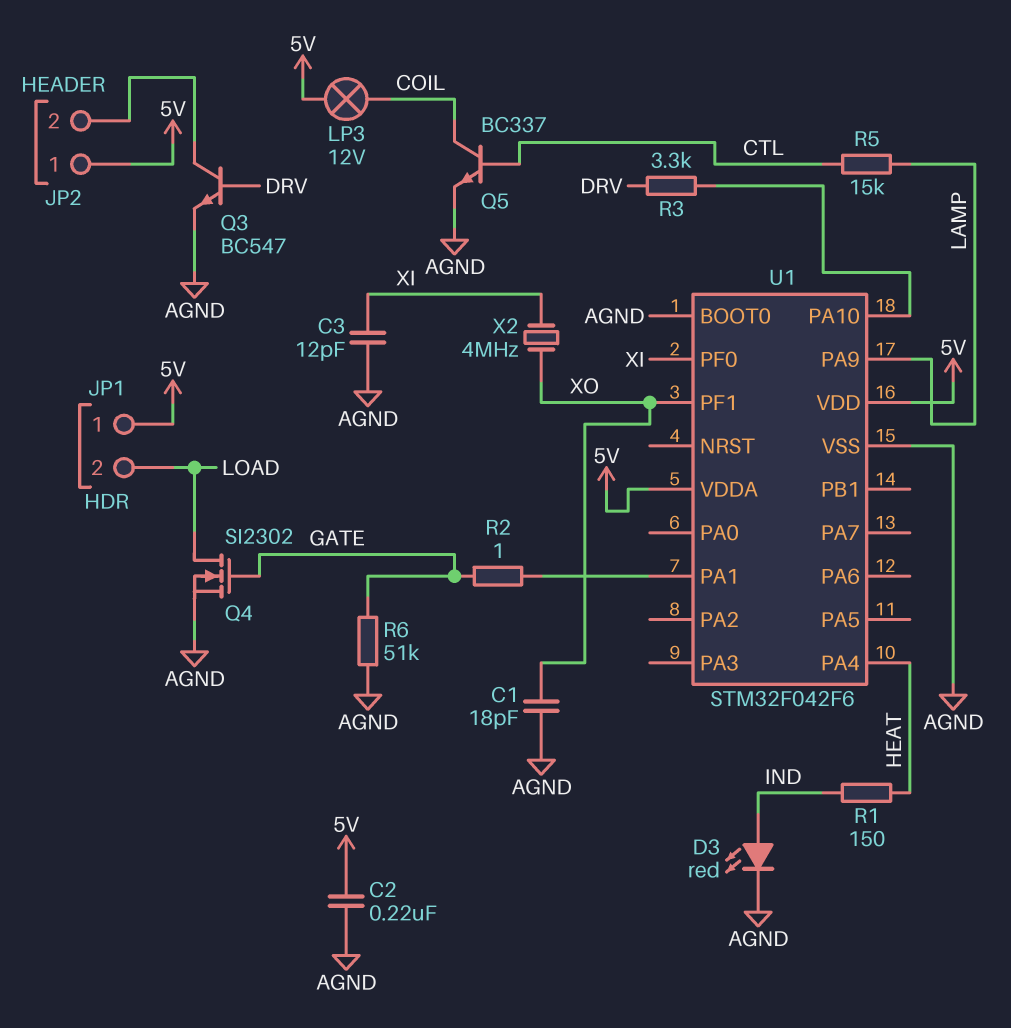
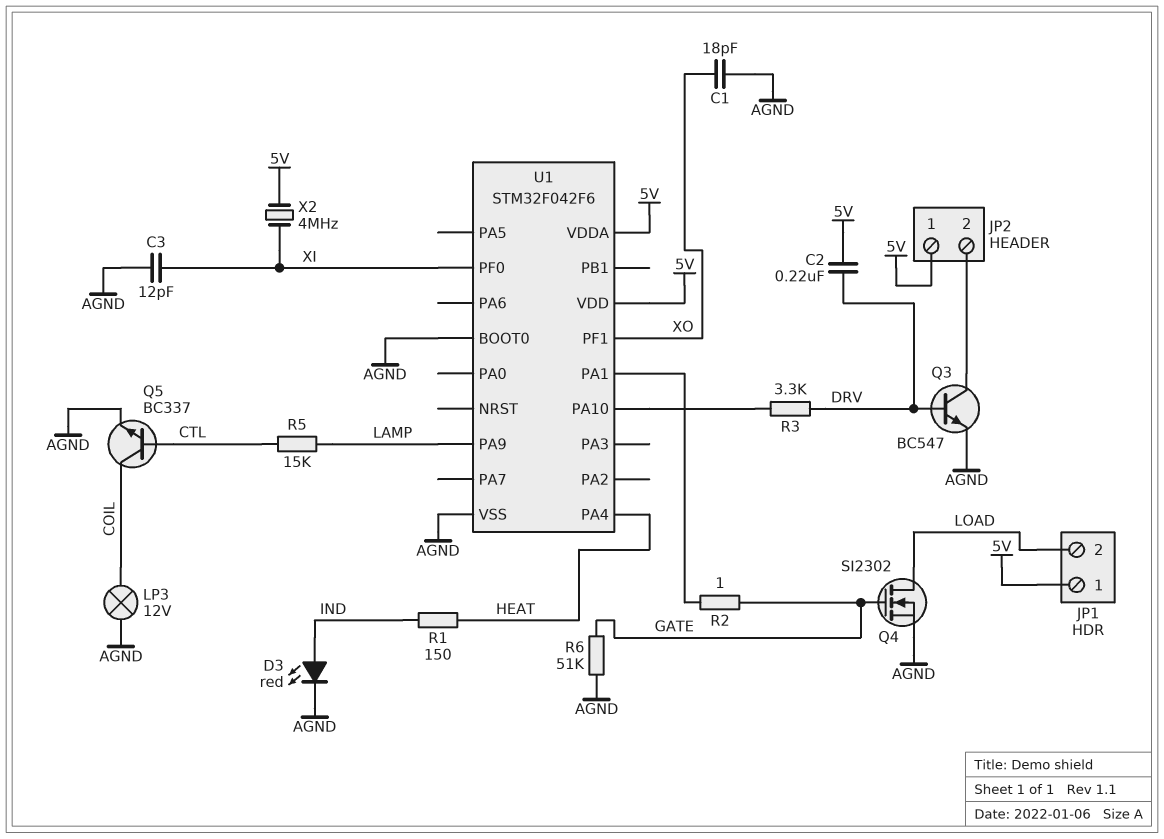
C2: 220nF (5V, AGND) -> 220nF (5V, DRV)
LP3: lamp 12V (5V, COIL) -> lamp 12V (AGND, COIL)
X2: 4MHz (XI, XO) -> 4MHz (5V, XI)

